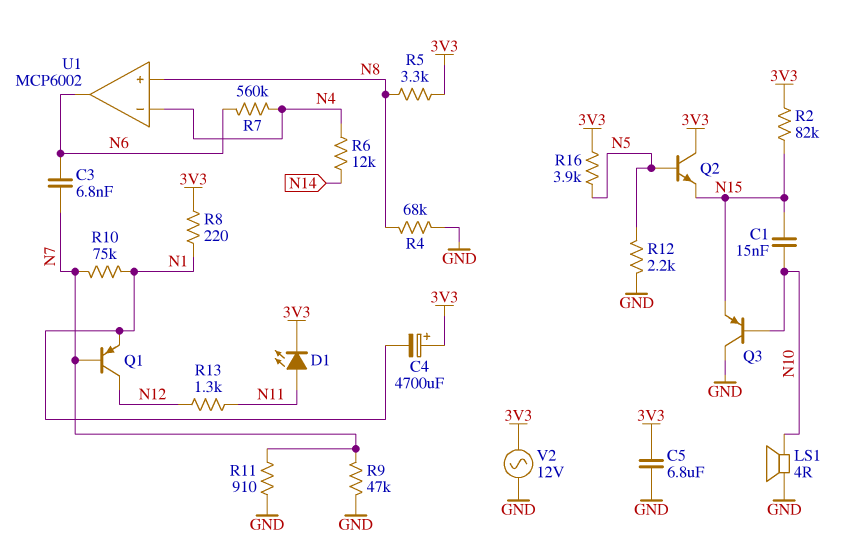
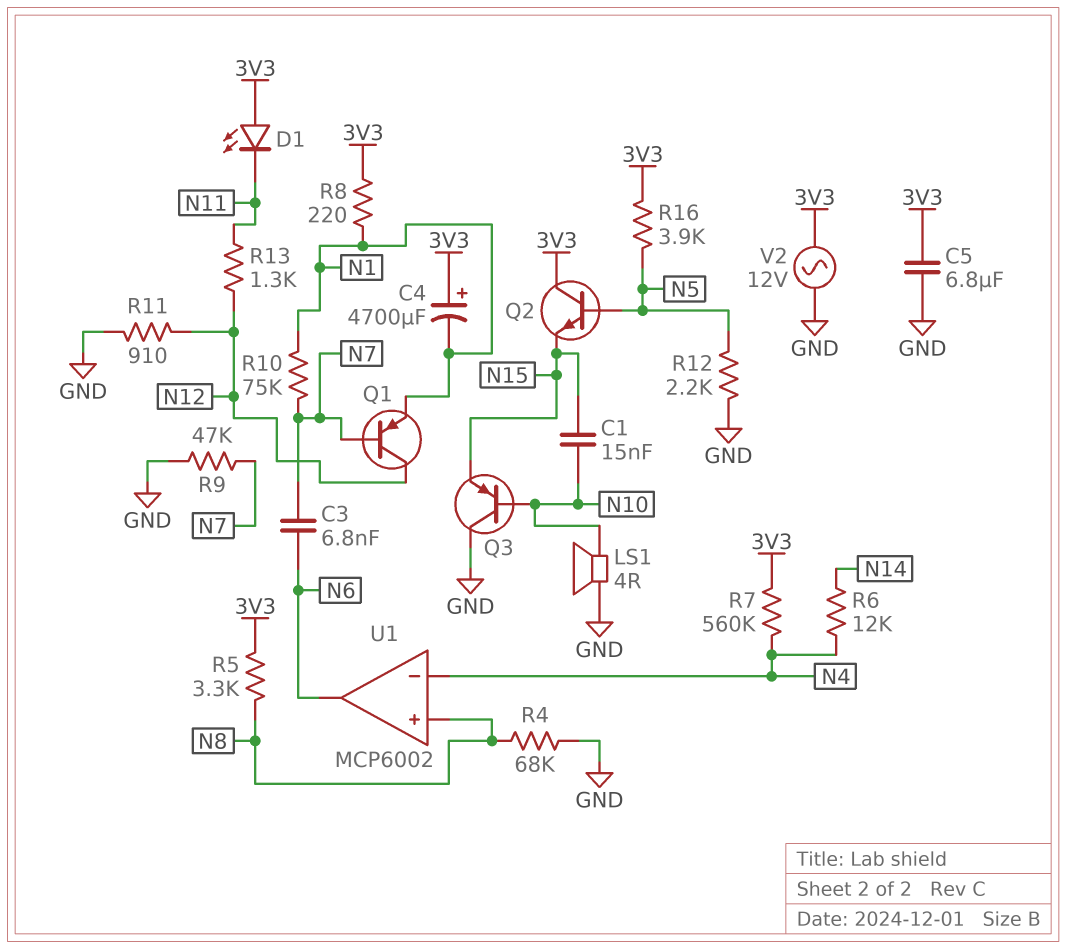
D1: LED (A N11, K 3V3) -> LED (A 3V3, K N11)
R2: 82k (3V3, N15) -> none
R7: 560k (N4, N6) -> 560k (3V3, N4)
R11: 910 (GND, N7) -> 910 (GND, N12)

